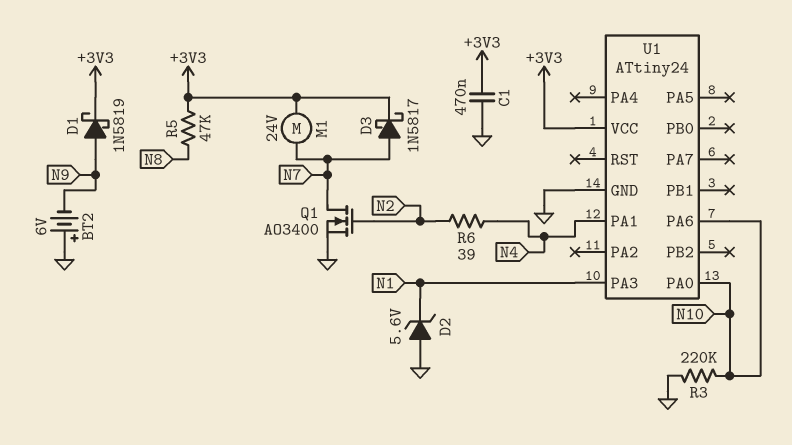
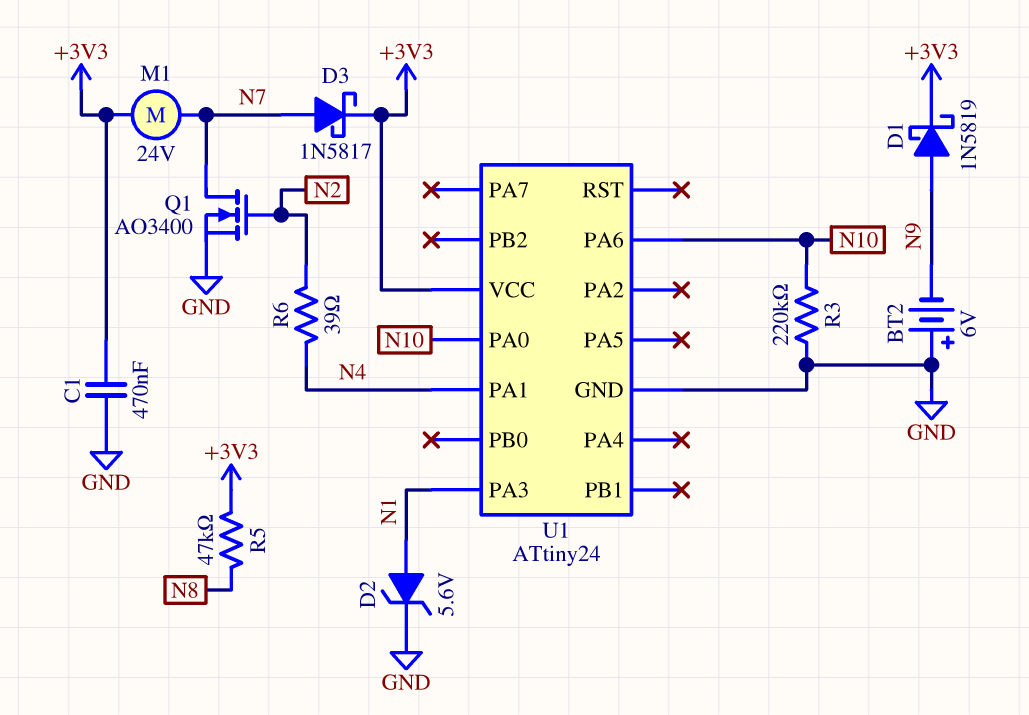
D2: zener 5.6V (A GND, K N1) -> zener 5.6V (A N1, K GND)

